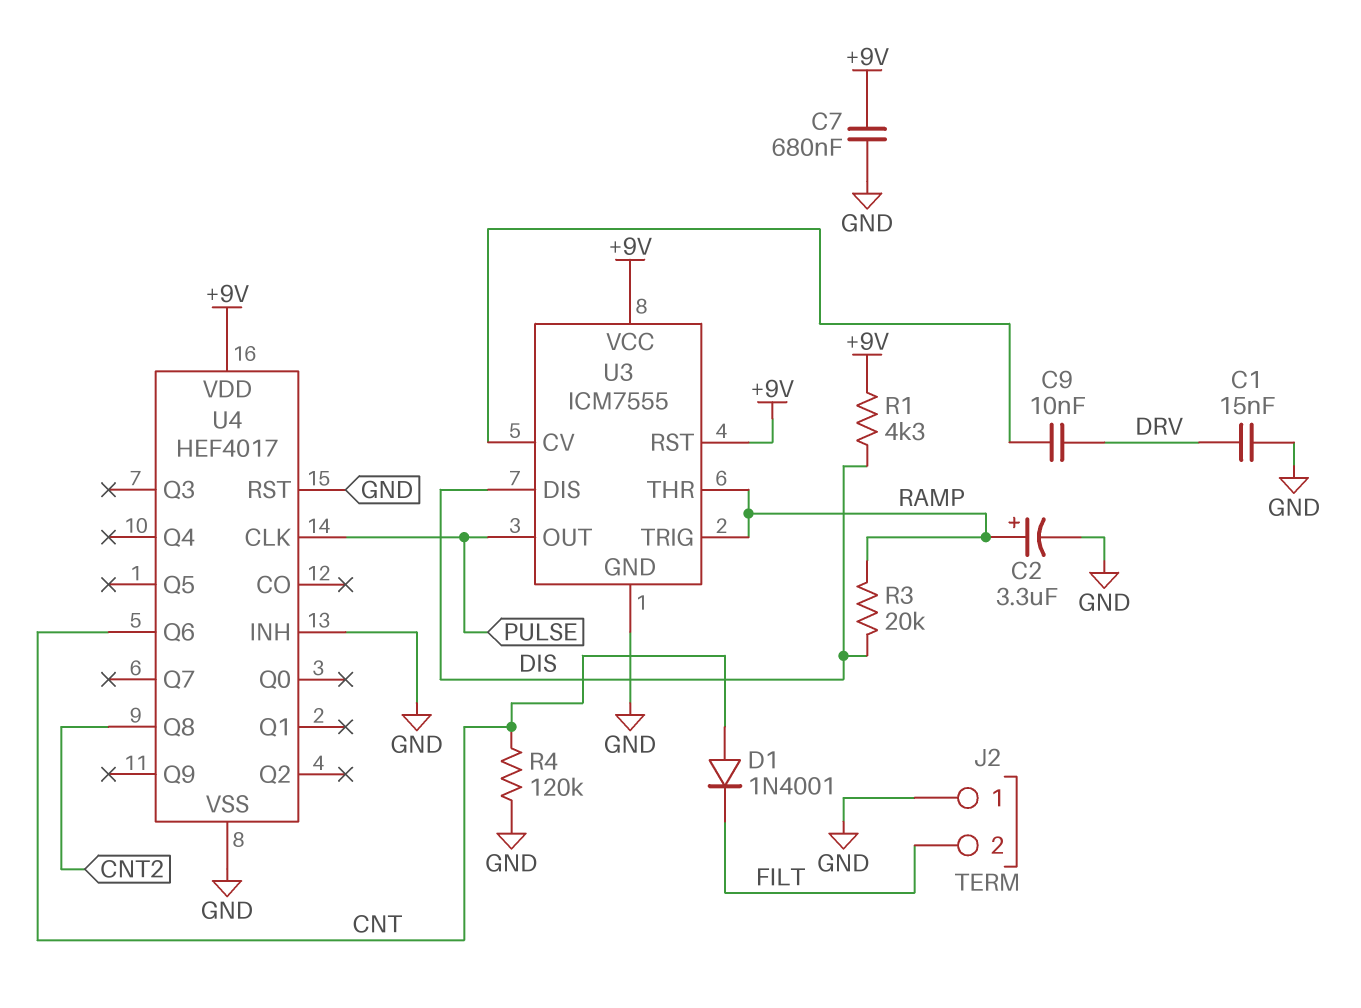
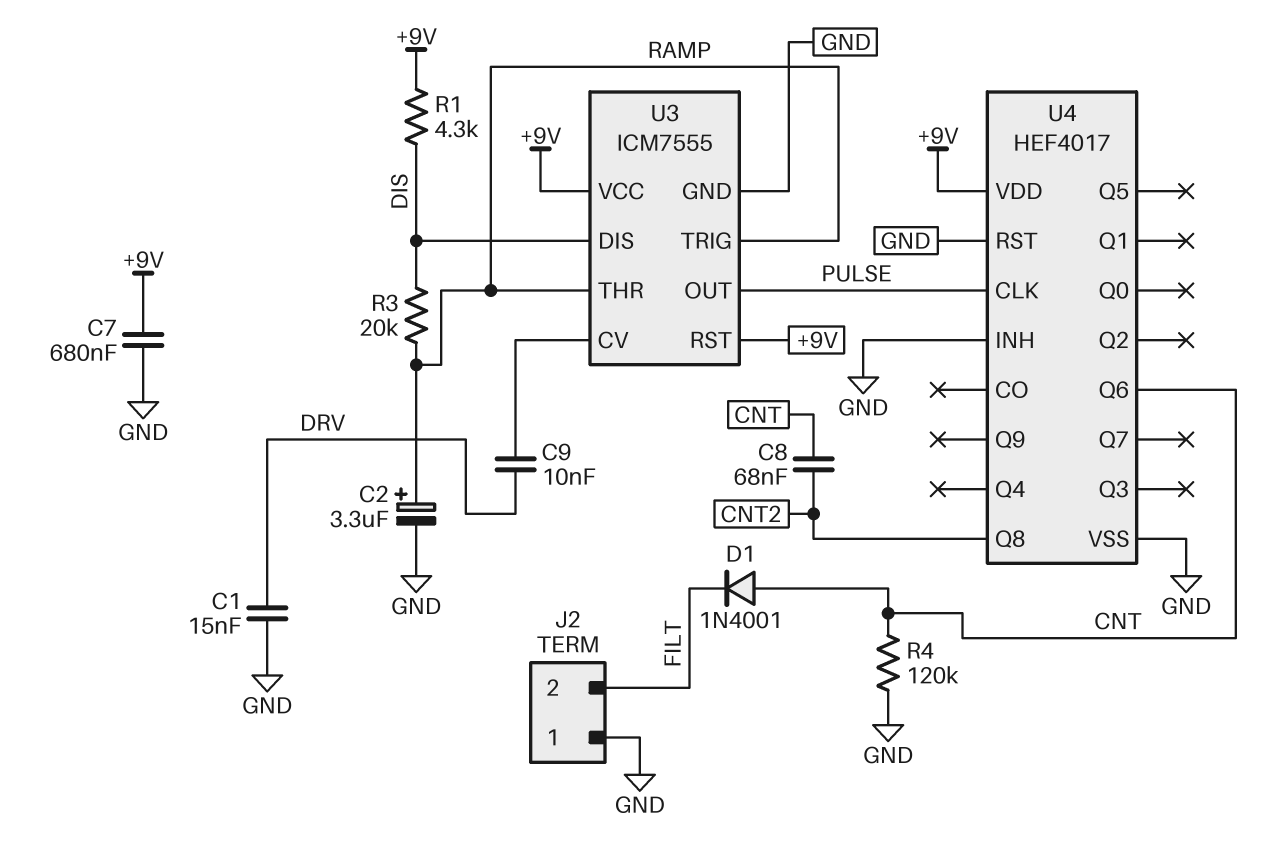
C8: none -> 68nF (CNT, CNT2)

